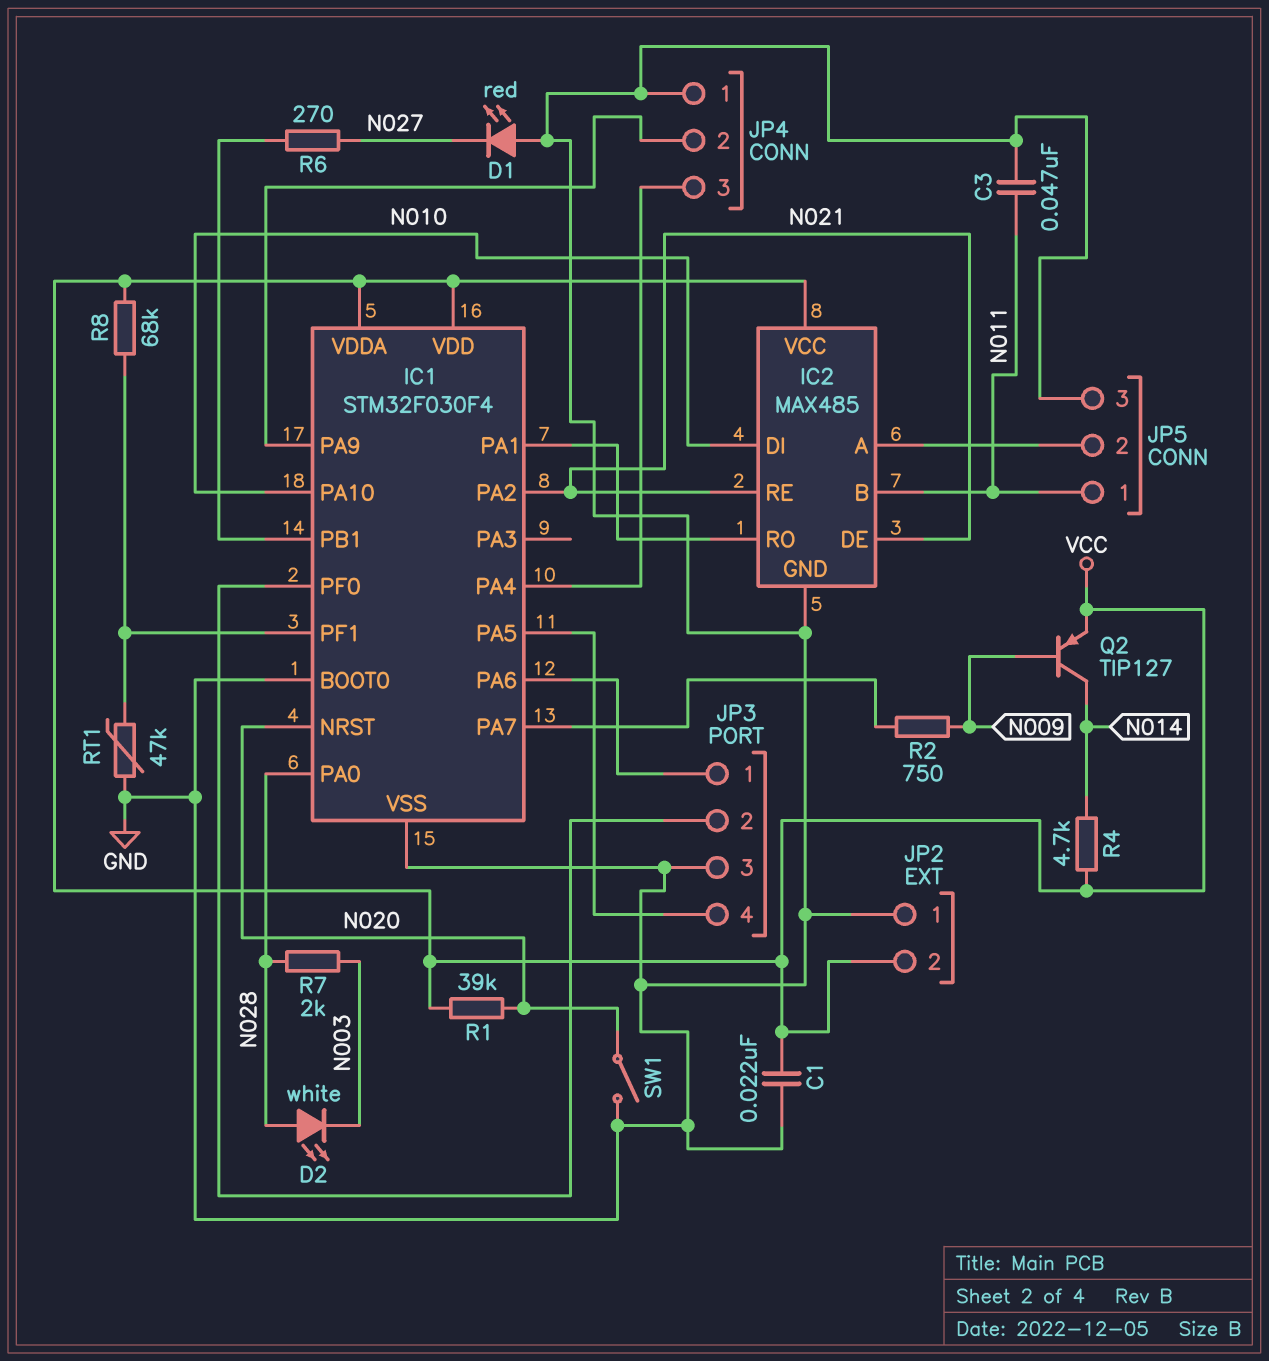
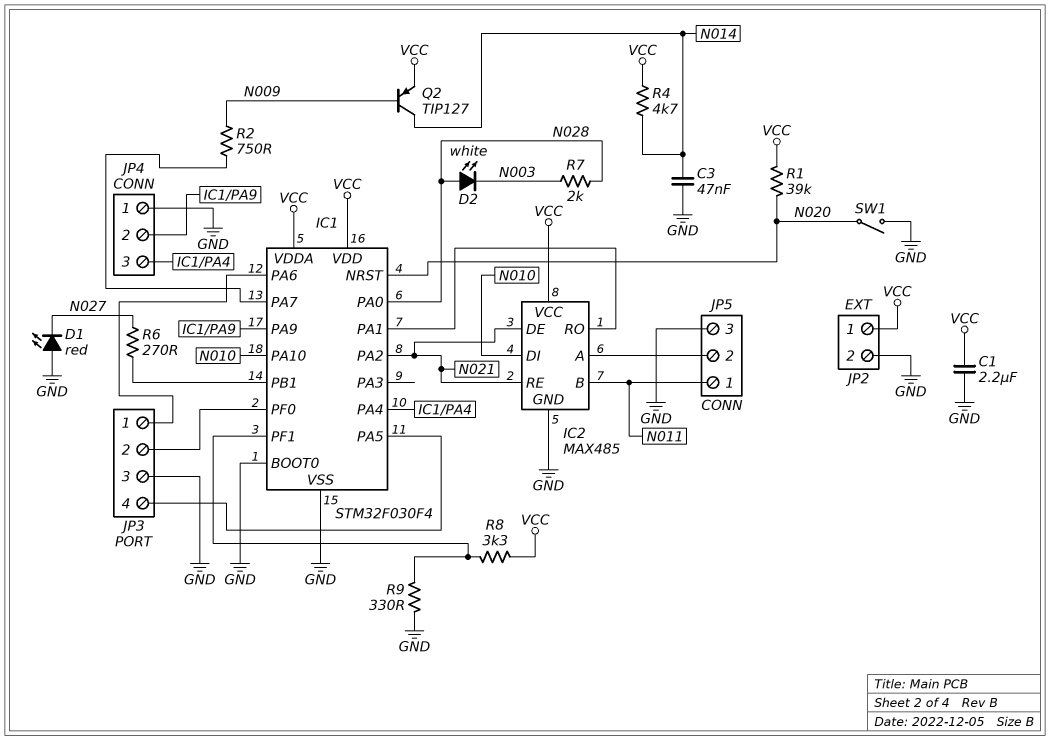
C1: 22nF (GND, VCC) -> 2.2uF (GND, VCC)
C3: 47nF (GND, N011) -> 47nF (GND, N014)
JP2 pin 1: GND -> VCC
JP2 pin 2: VCC -> GND
R8: 68k (IC1/PF1, VCC) -> 3.3k (IC1/PF1, VCC)
R9: none -> 330 (GND, IC1/PF1)
RT1: 47k (GND, IC1/PF1) -> none

